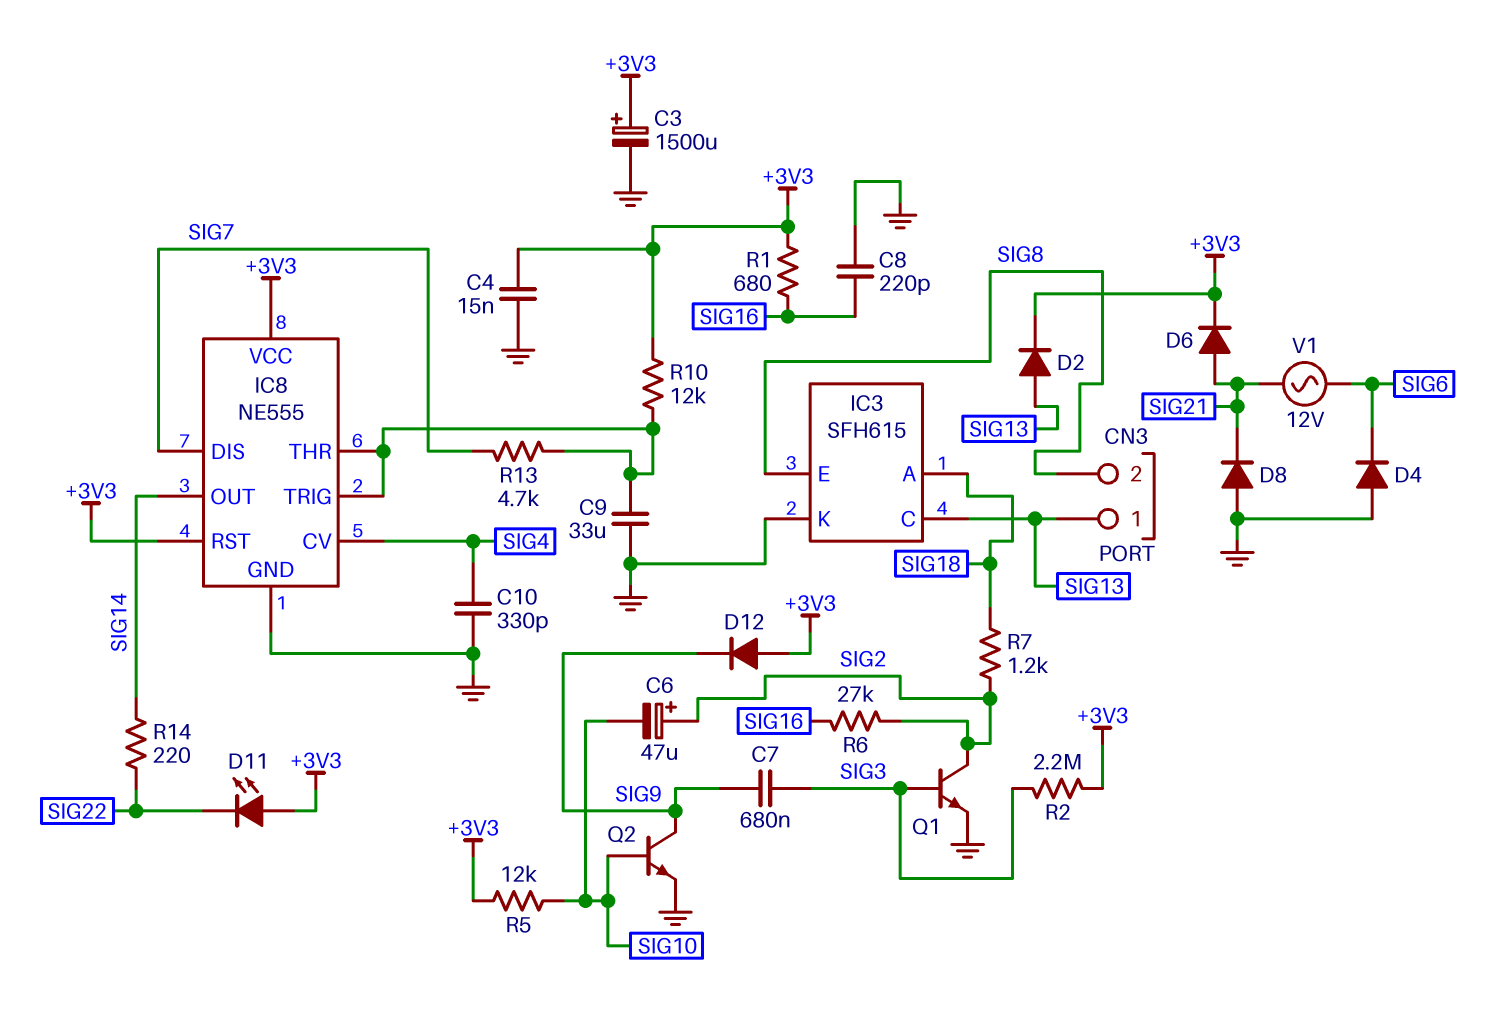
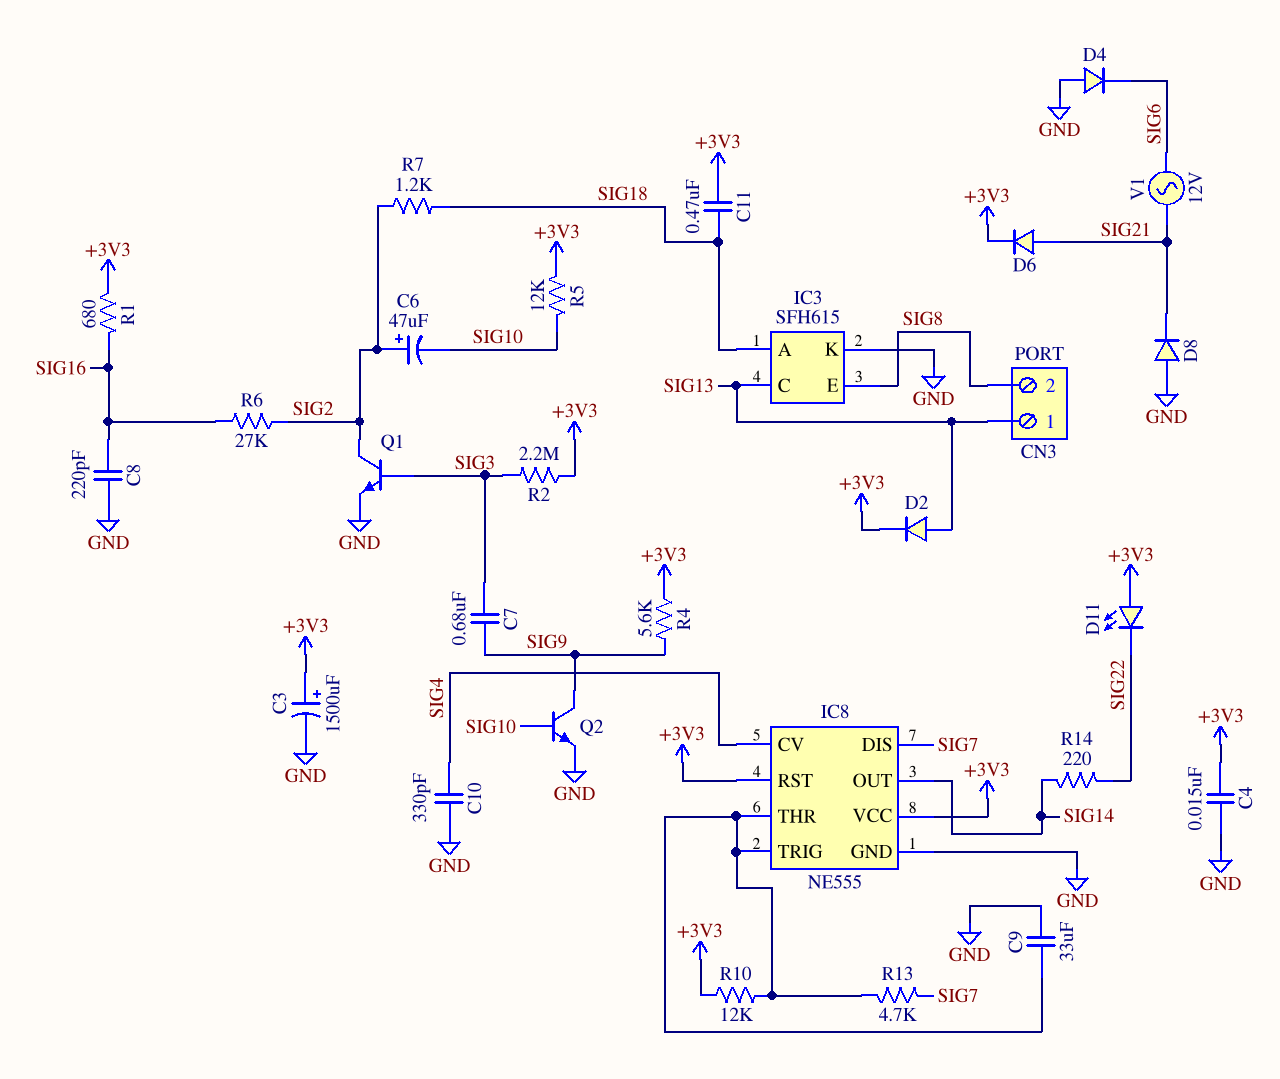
C11: none -> 470nF (+3V3, SIG18)
D12: diode (A +3V3, K SIG9) -> none
R4: none -> 5.6k (+3V3, SIG9)

